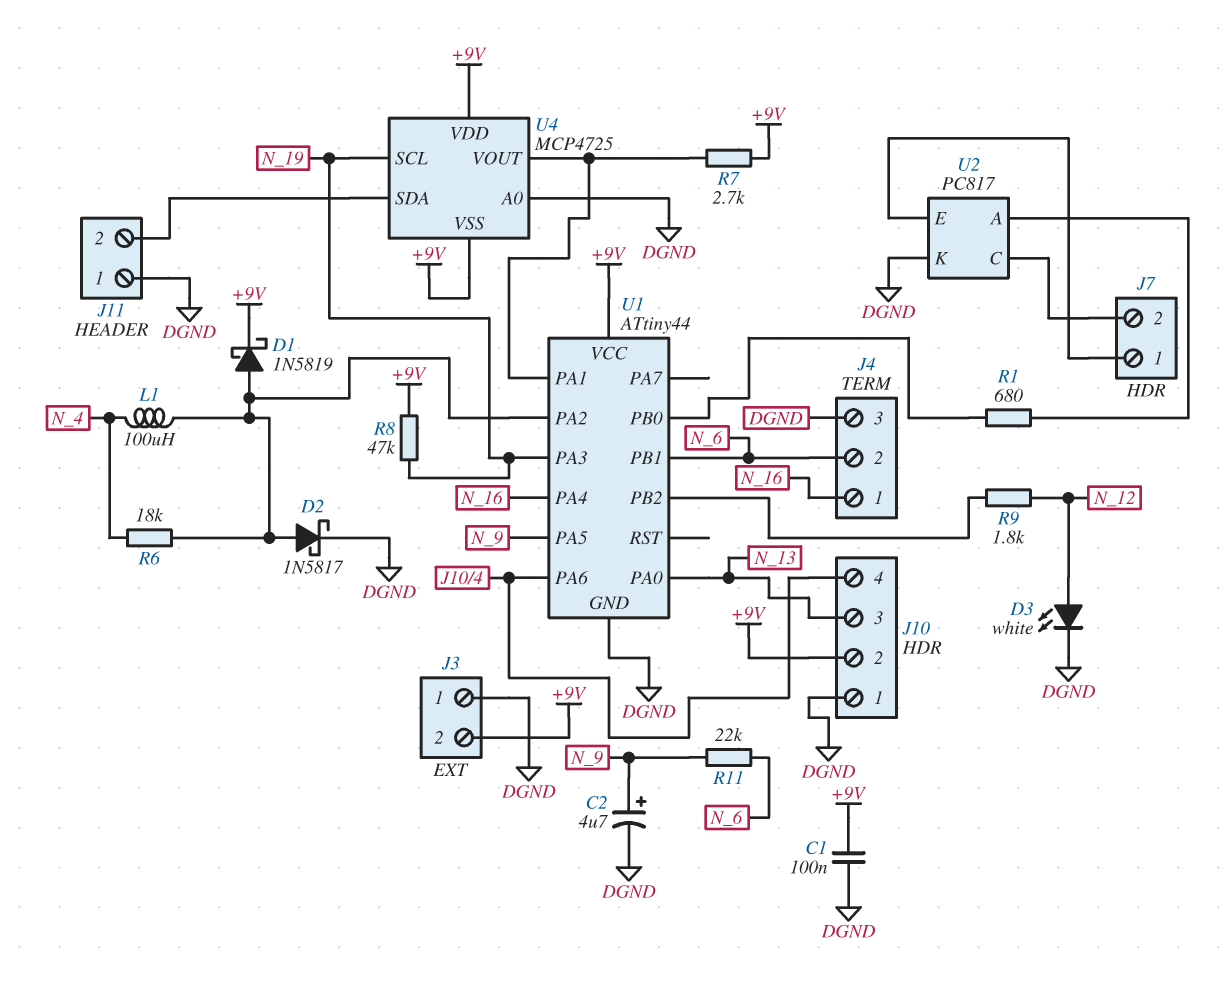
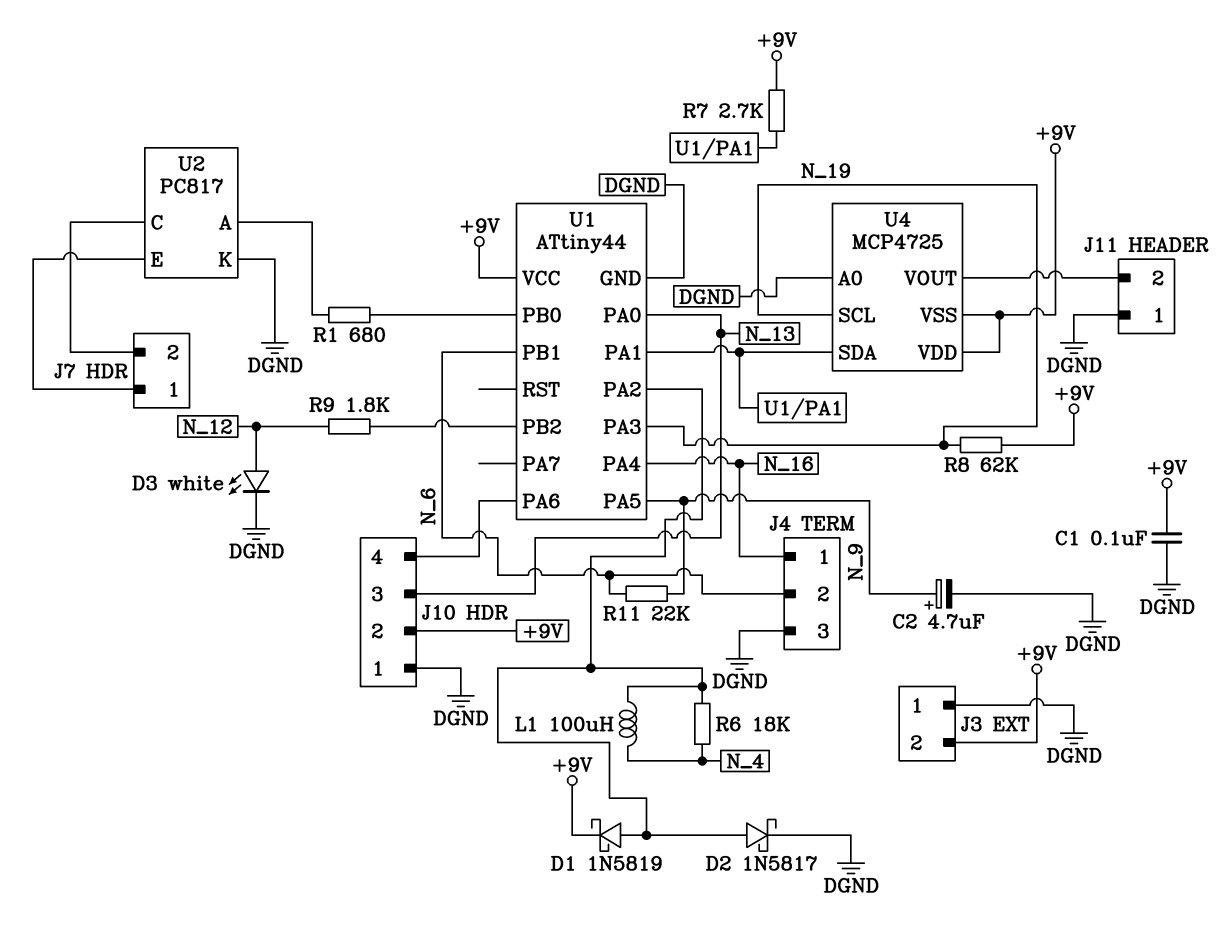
R8: 47k (+9V, N_19) -> 62k (+9V, N_19)
U4 pin SDA: J11/2 -> U1/PA1
U4 pin VOUT: U1/PA1 -> J11/2

